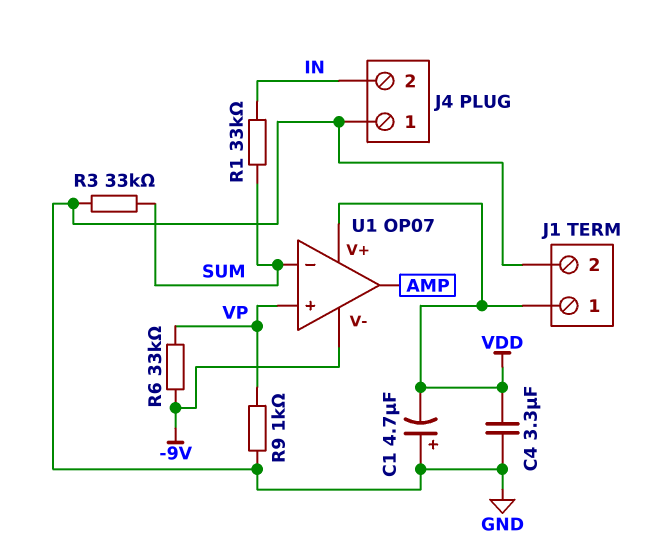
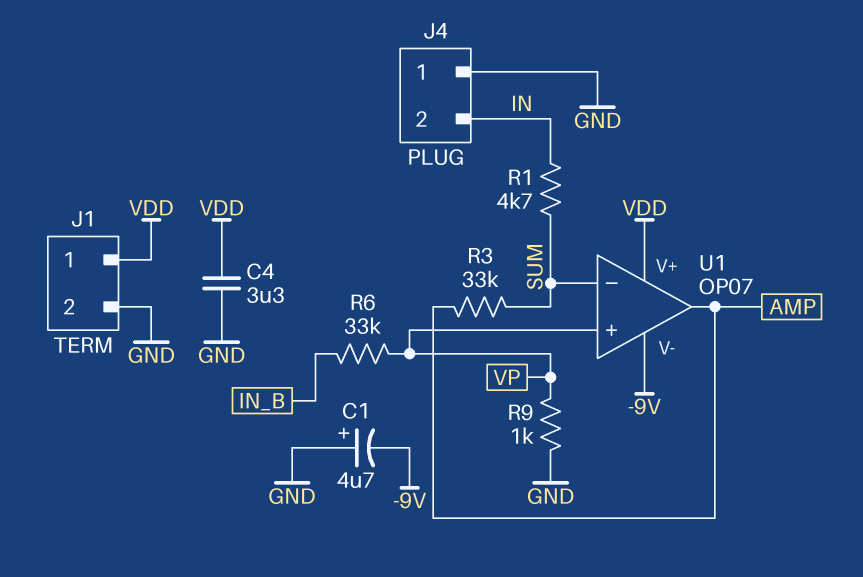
C1: 4.7uF (plus GND, minus VDD) -> 4.7uF (plus GND, minus -9V)
R1: 33k (IN, SUM) -> 4.7k (IN, SUM)
R3: 33k (GND, SUM) -> 33k (AMP, SUM)
R6: 33k (-9V, VP) -> 33k (IN_B, VP)

